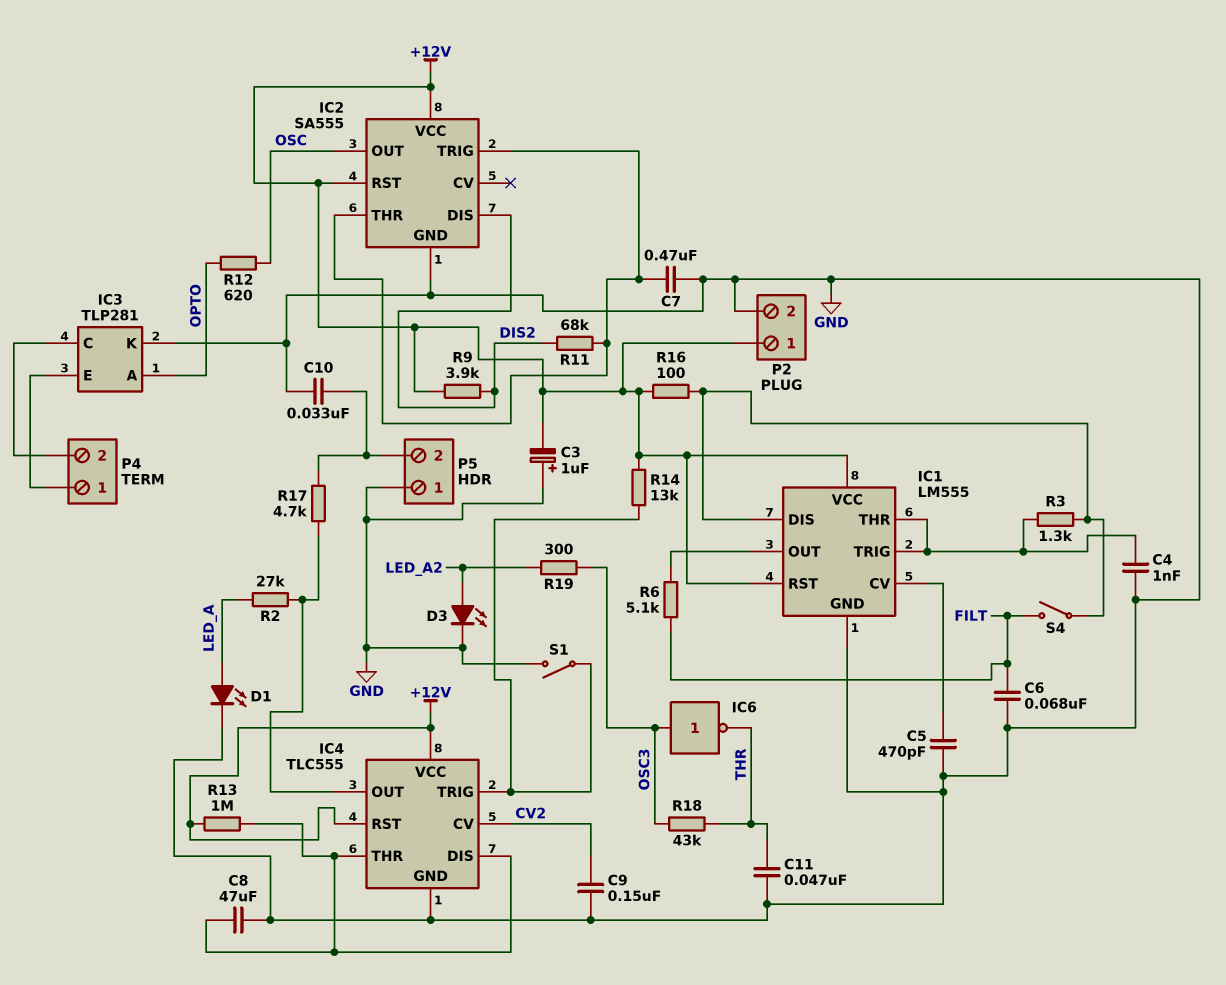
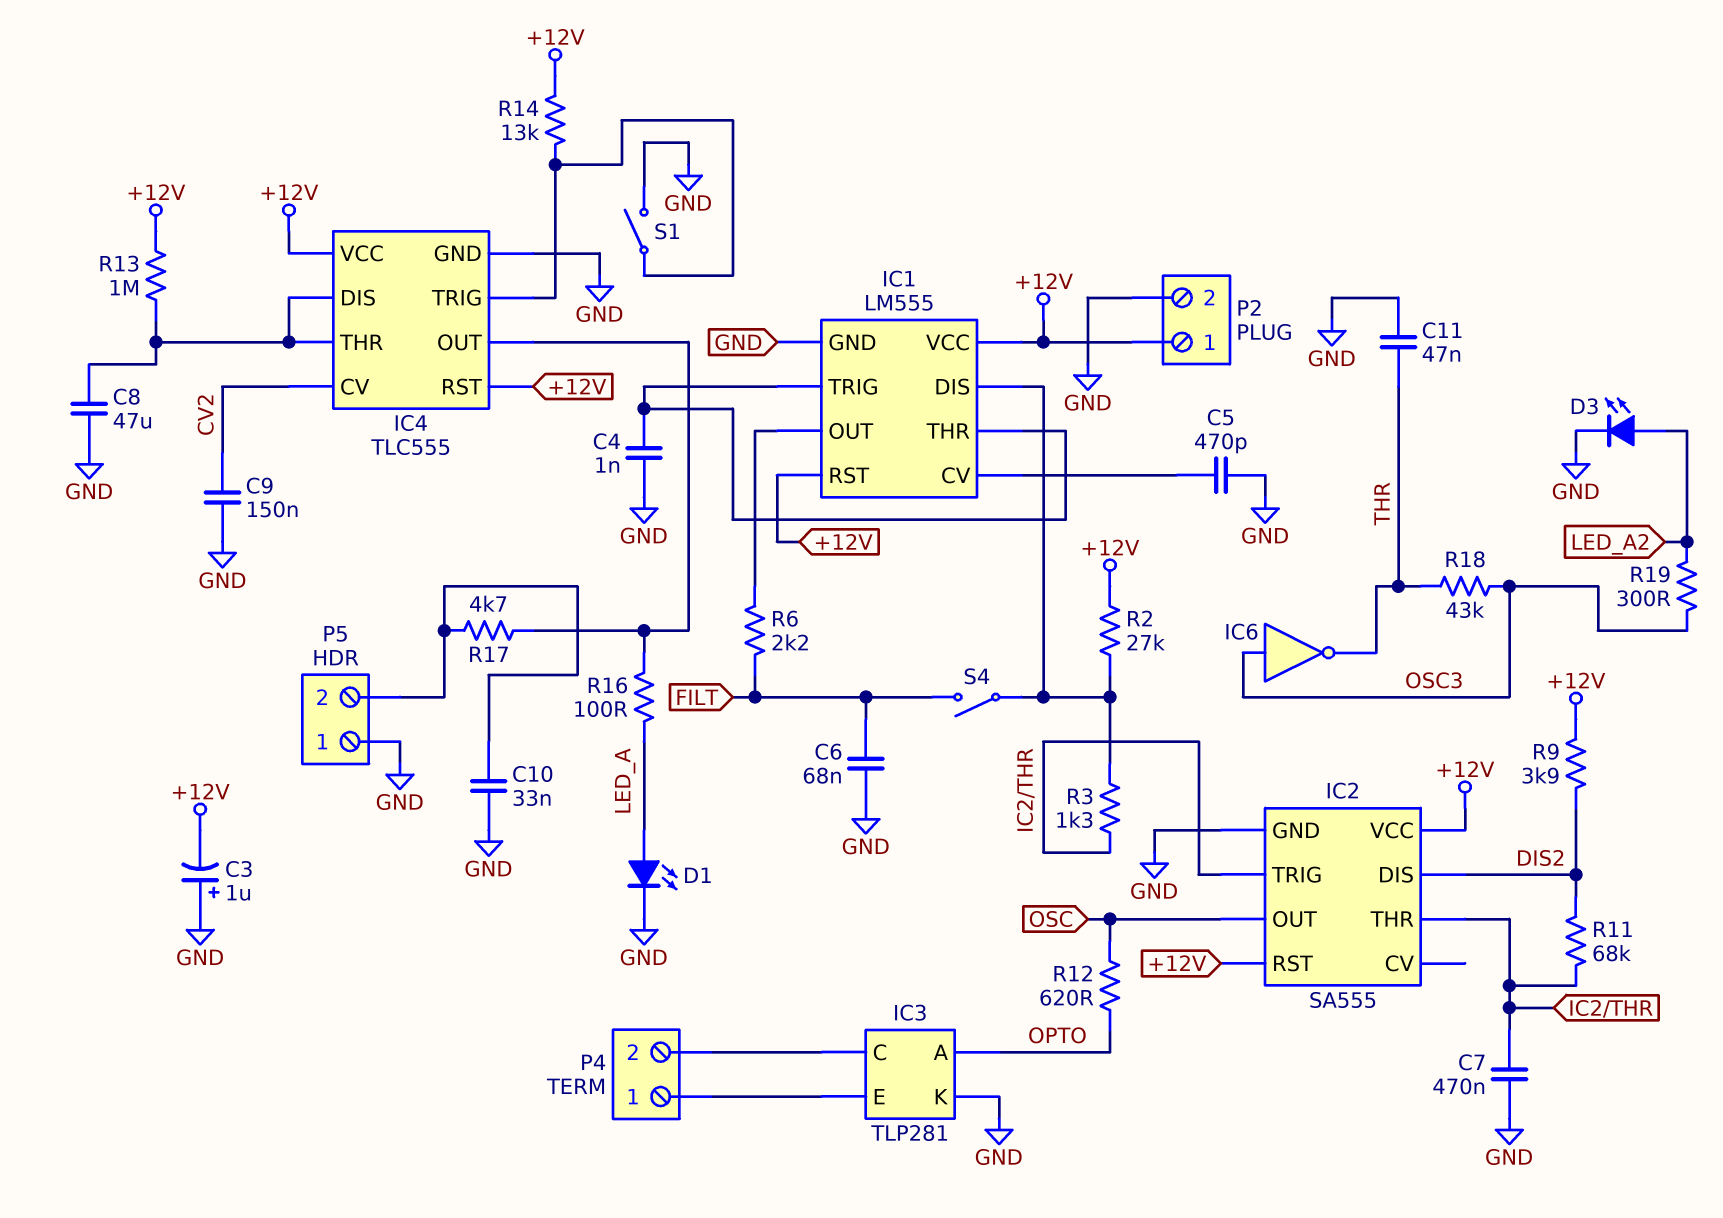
R2: 27k (IC4/OUT, LED_A) -> 27k (+12V, IC1/DIS)
R3: 1.3k (IC1/DIS, IC1/THR) -> 1.3k (IC1/DIS, IC2/THR)
R6: 5.1k (FILT, IC1/OUT) -> 2.2k (FILT, IC1/OUT)
R16: 100 (+12V, IC1/DIS) -> 100 (IC4/OUT, LED_A)

